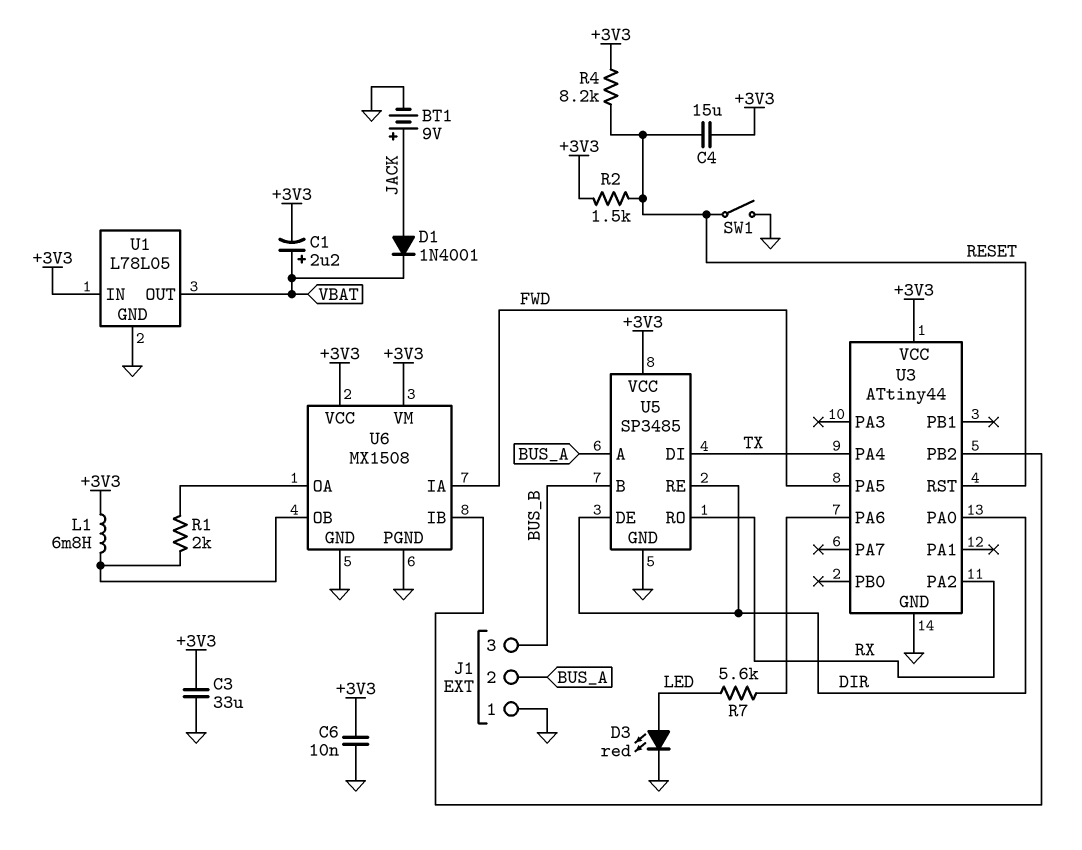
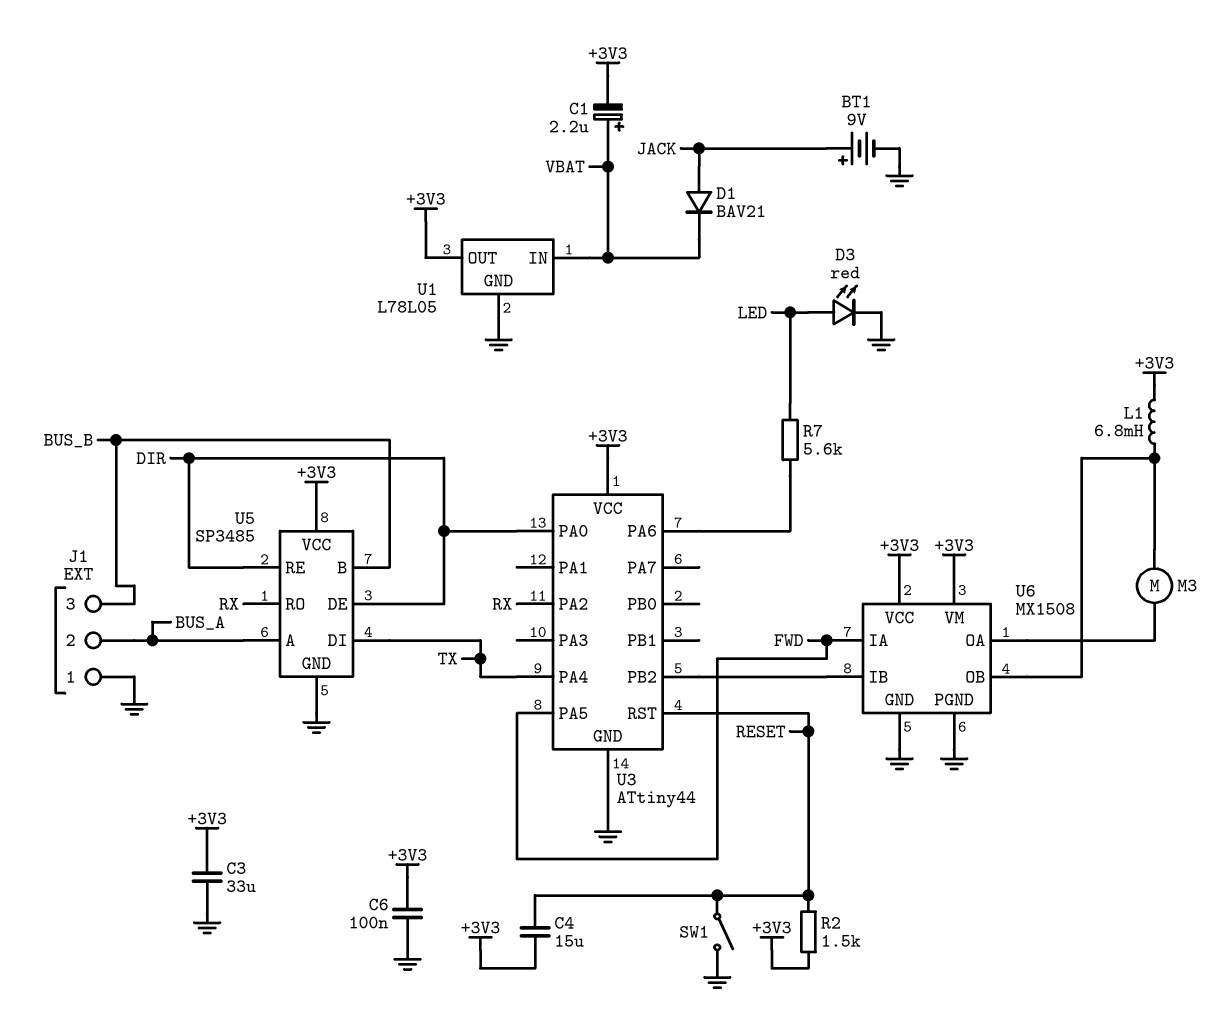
C6: 10nF (+3V3, GND) -> 100nF (+3V3, GND)
D1: diode 1N4001 (A JACK, K VBAT) -> diode BAV21 (A JACK, K VBAT)
M3: none -> motor (U6/OA, U6/OB)
R1: 2k (U6/OA, U6/OB) -> none
R4: 8.2k (+3V3, RESET) -> none
U1 pin IN: +3V3 -> VBAT
U1 pin OUT: VBAT -> +3V3

